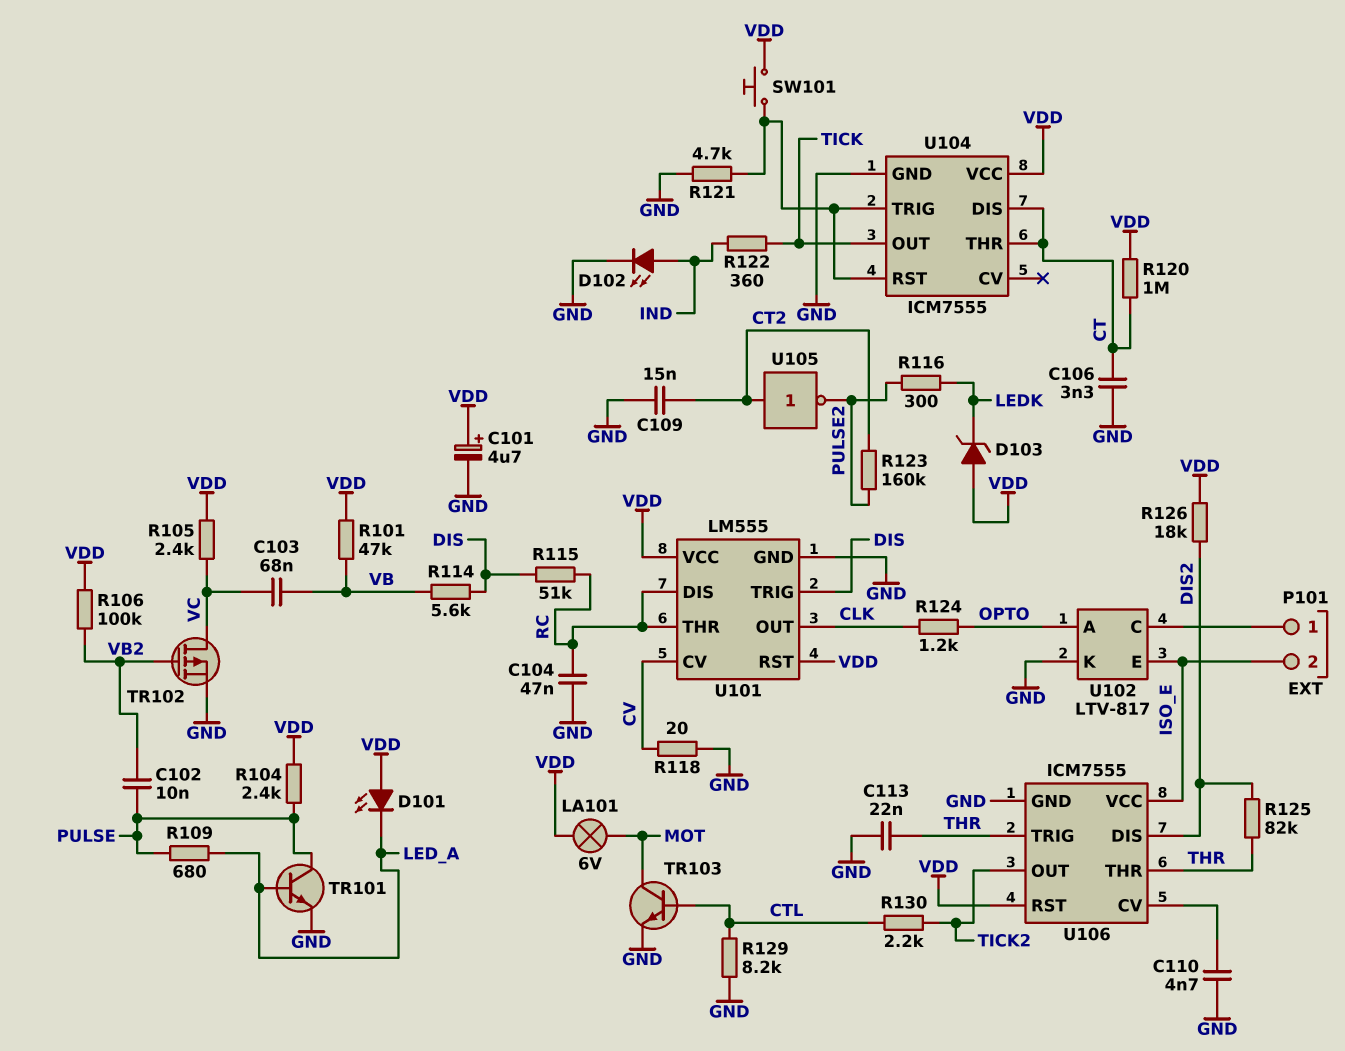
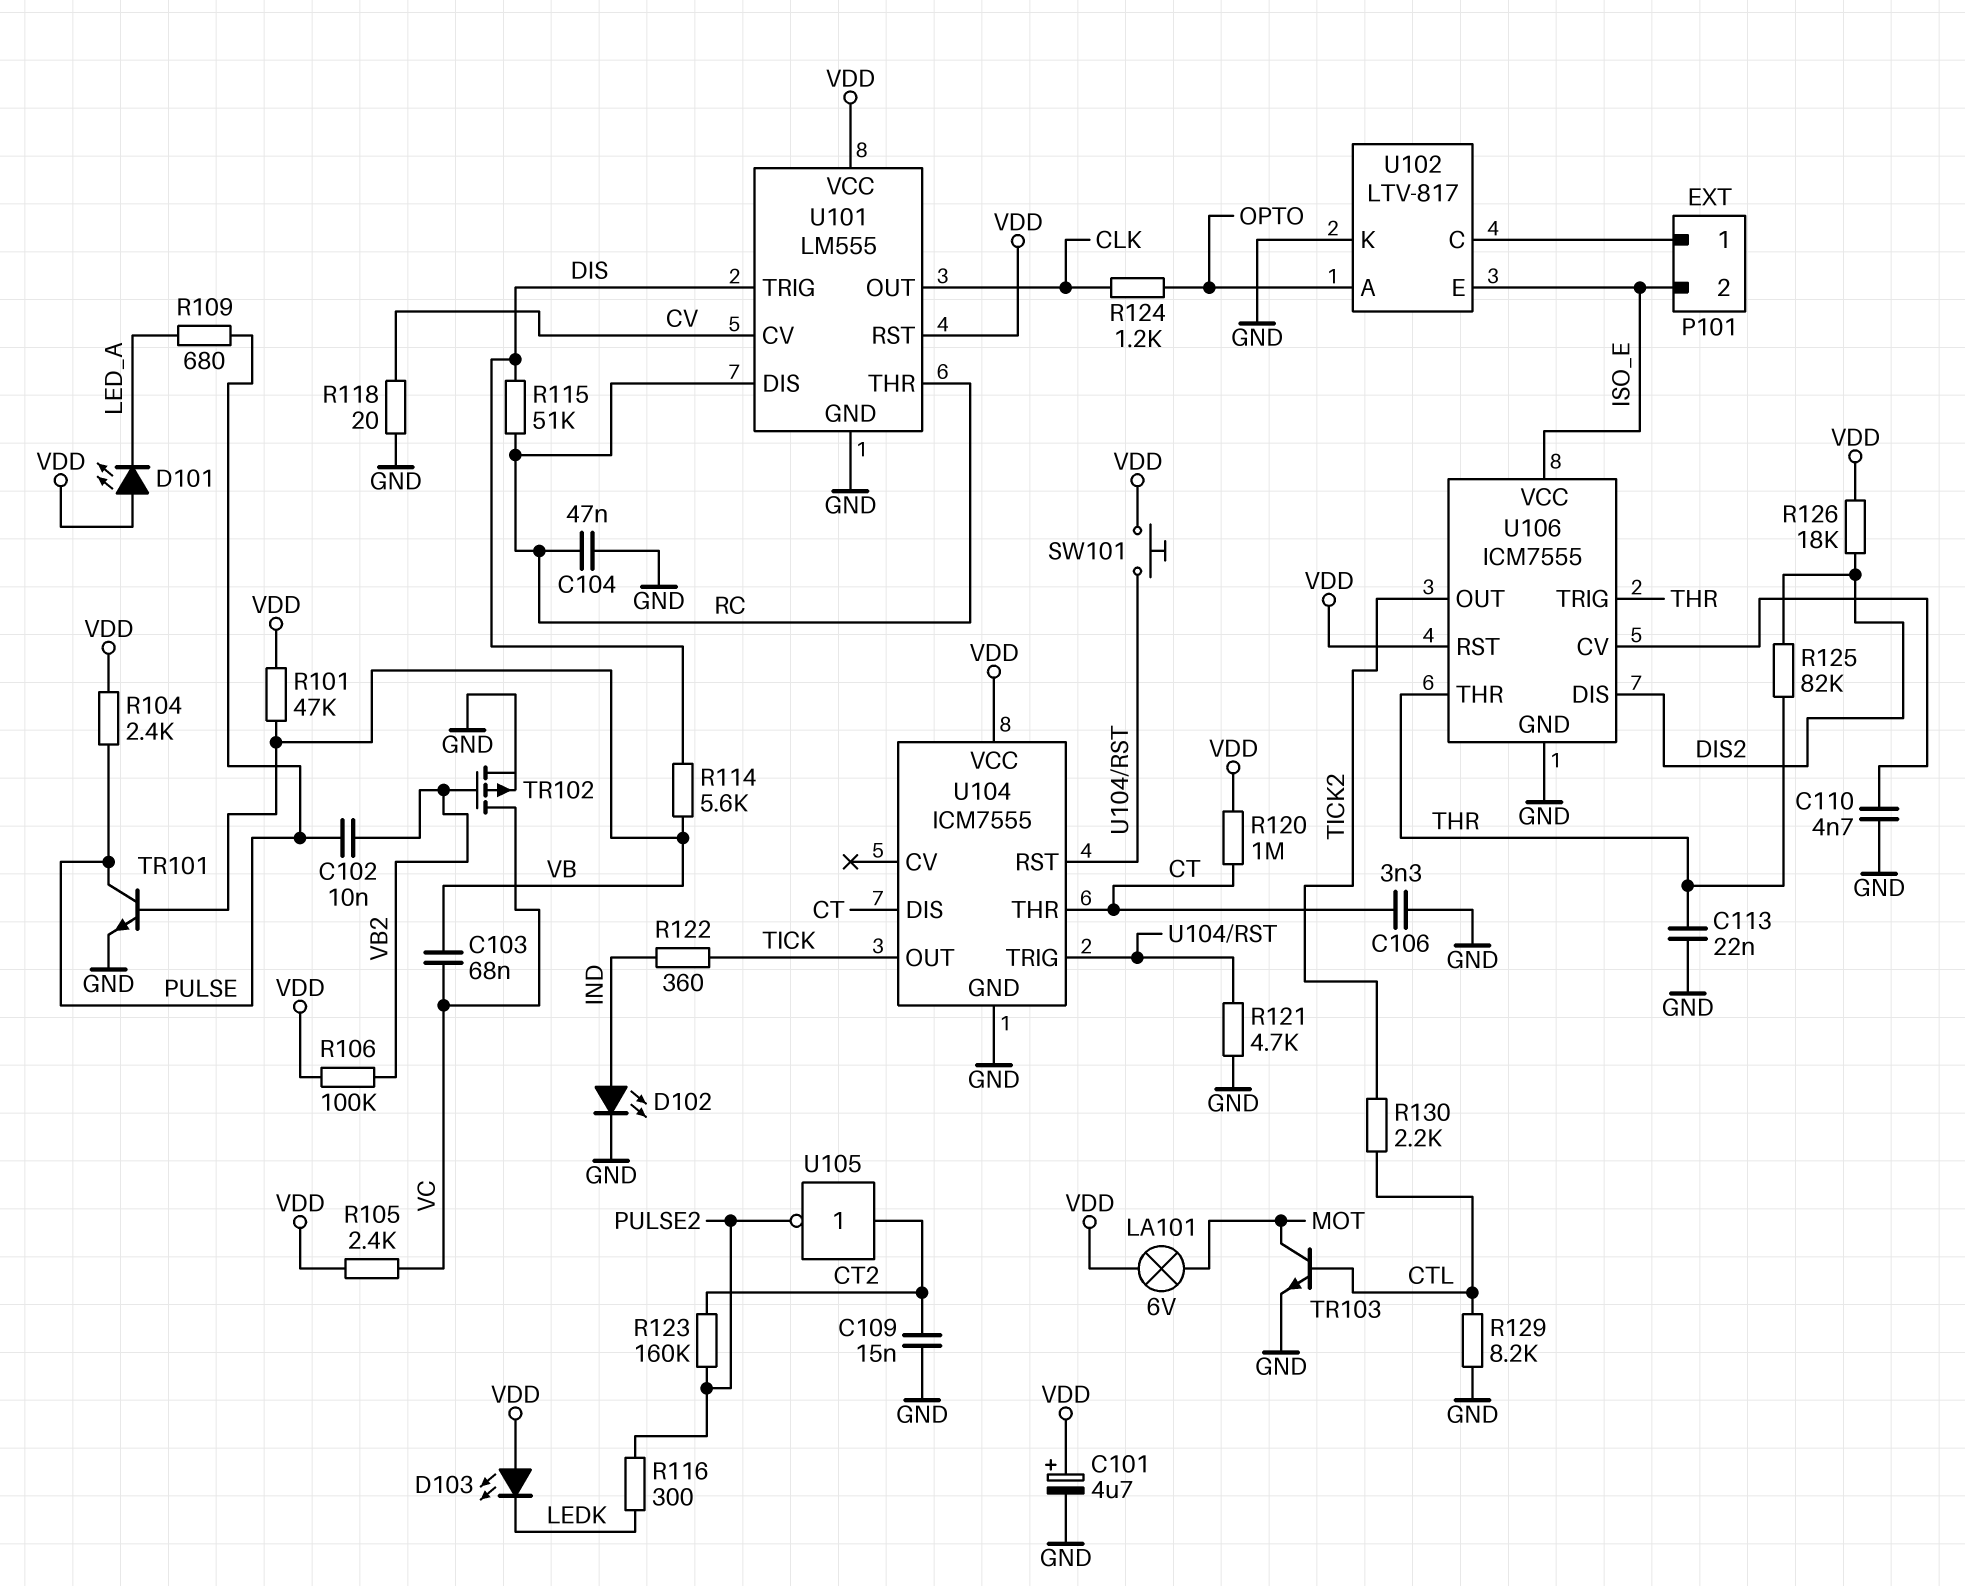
D103: zener (A VDD, K LEDK) -> LED (A VDD, K LEDK)
TR101: NPN (B LED_A, C PULSE, E GND) -> NPN (B VB, C PULSE, E GND)

